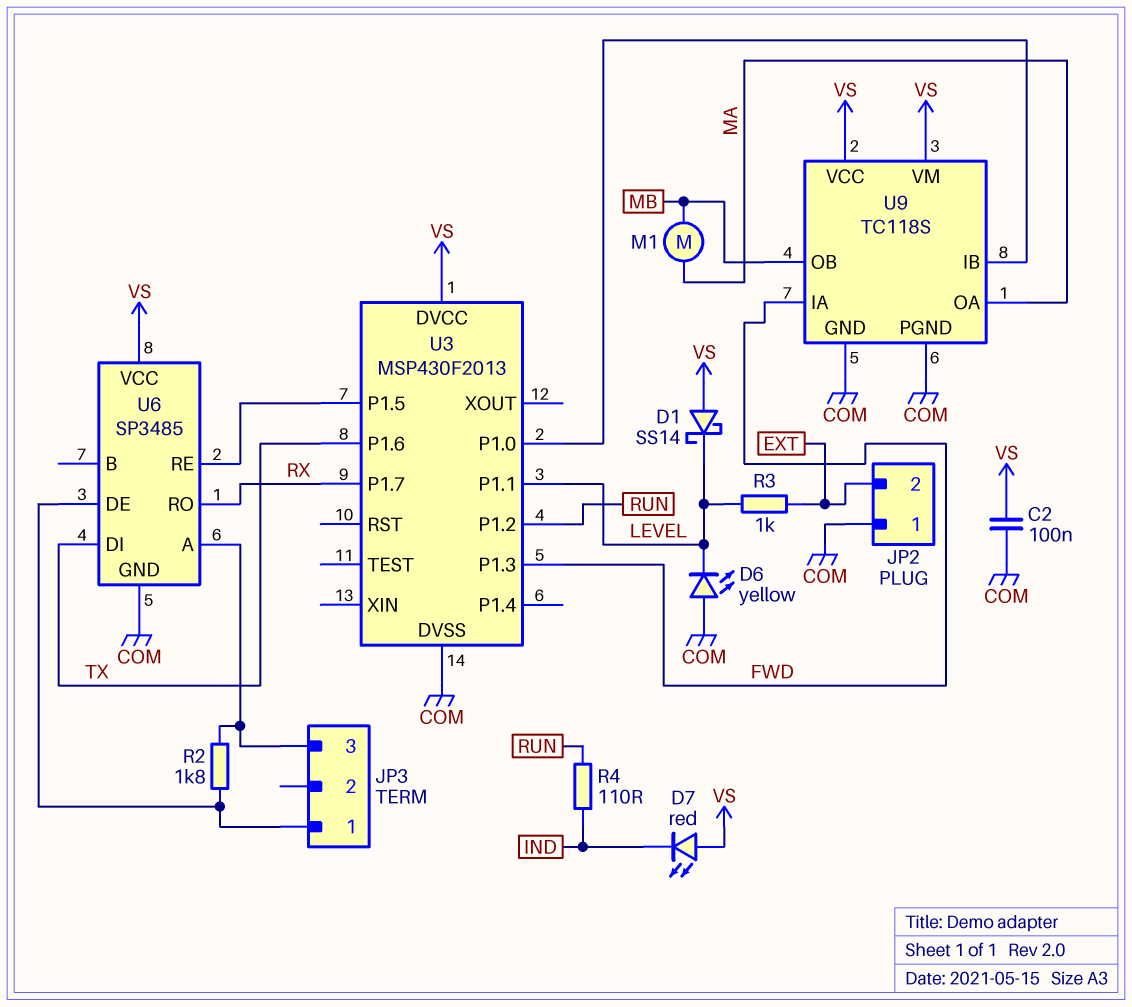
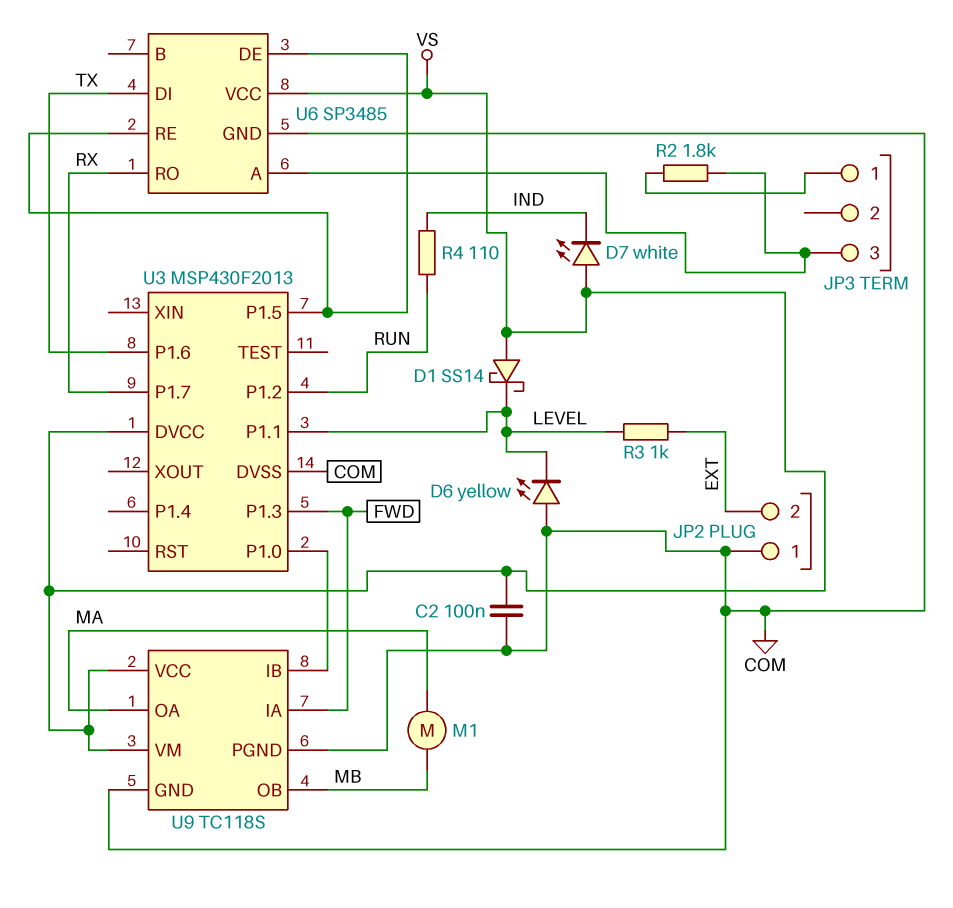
D7: LED red (A VS, K IND) -> LED white (A VS, K IND)
U6 pin DE: JP3/1 -> U3/P1.5

